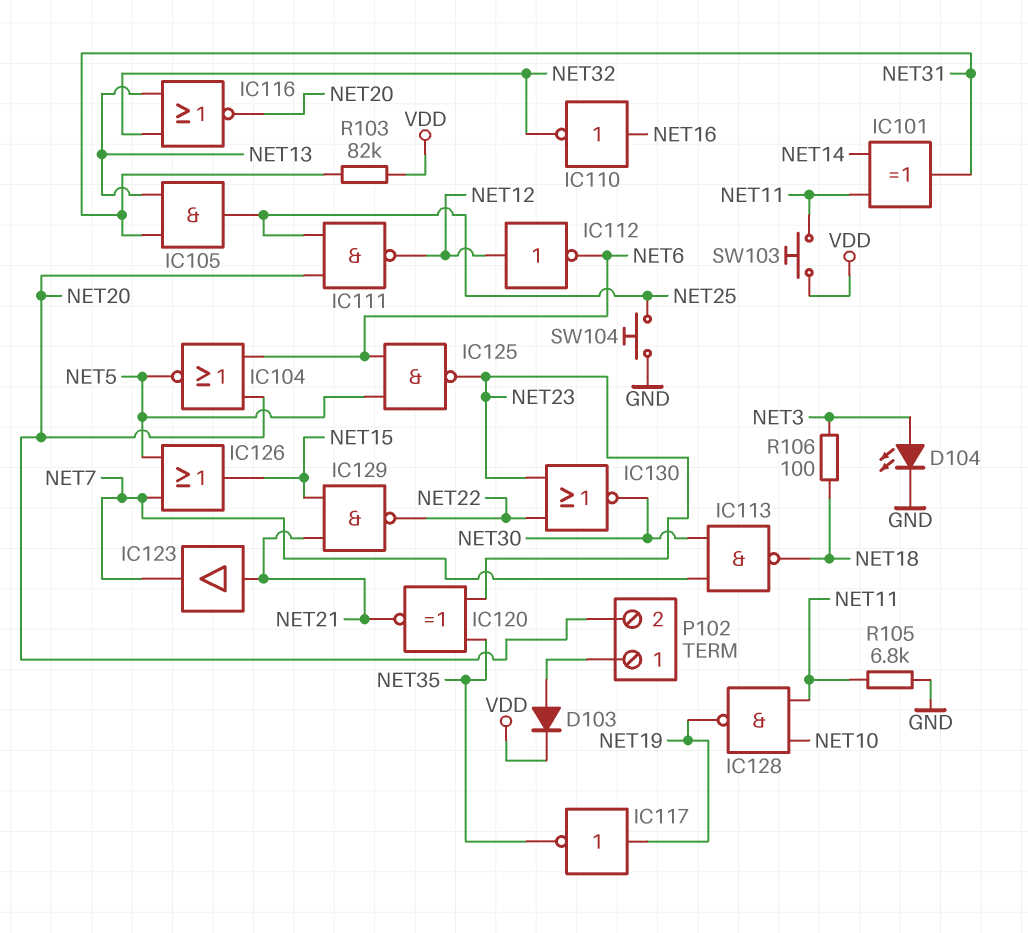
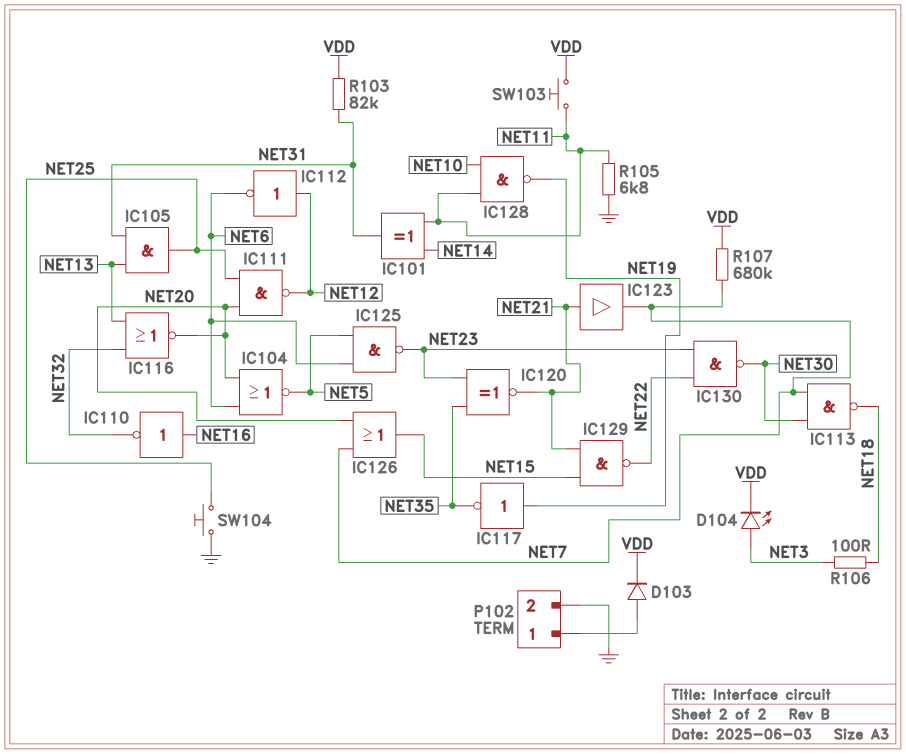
D104: LED (A NET3, K GND) -> LED (A NET3, K VDD)
IC126: OR (in NET5, in NET7, out NET15) -> OR (in NET7, in NET20, out NET15)
IC130: NOR (in NET22, in NET23, out NET30) -> NAND (in NET22, in NET23, out NET30)
P102 pin 2: NET20 -> GND
R107: none -> 680k (NET7, VDD)

